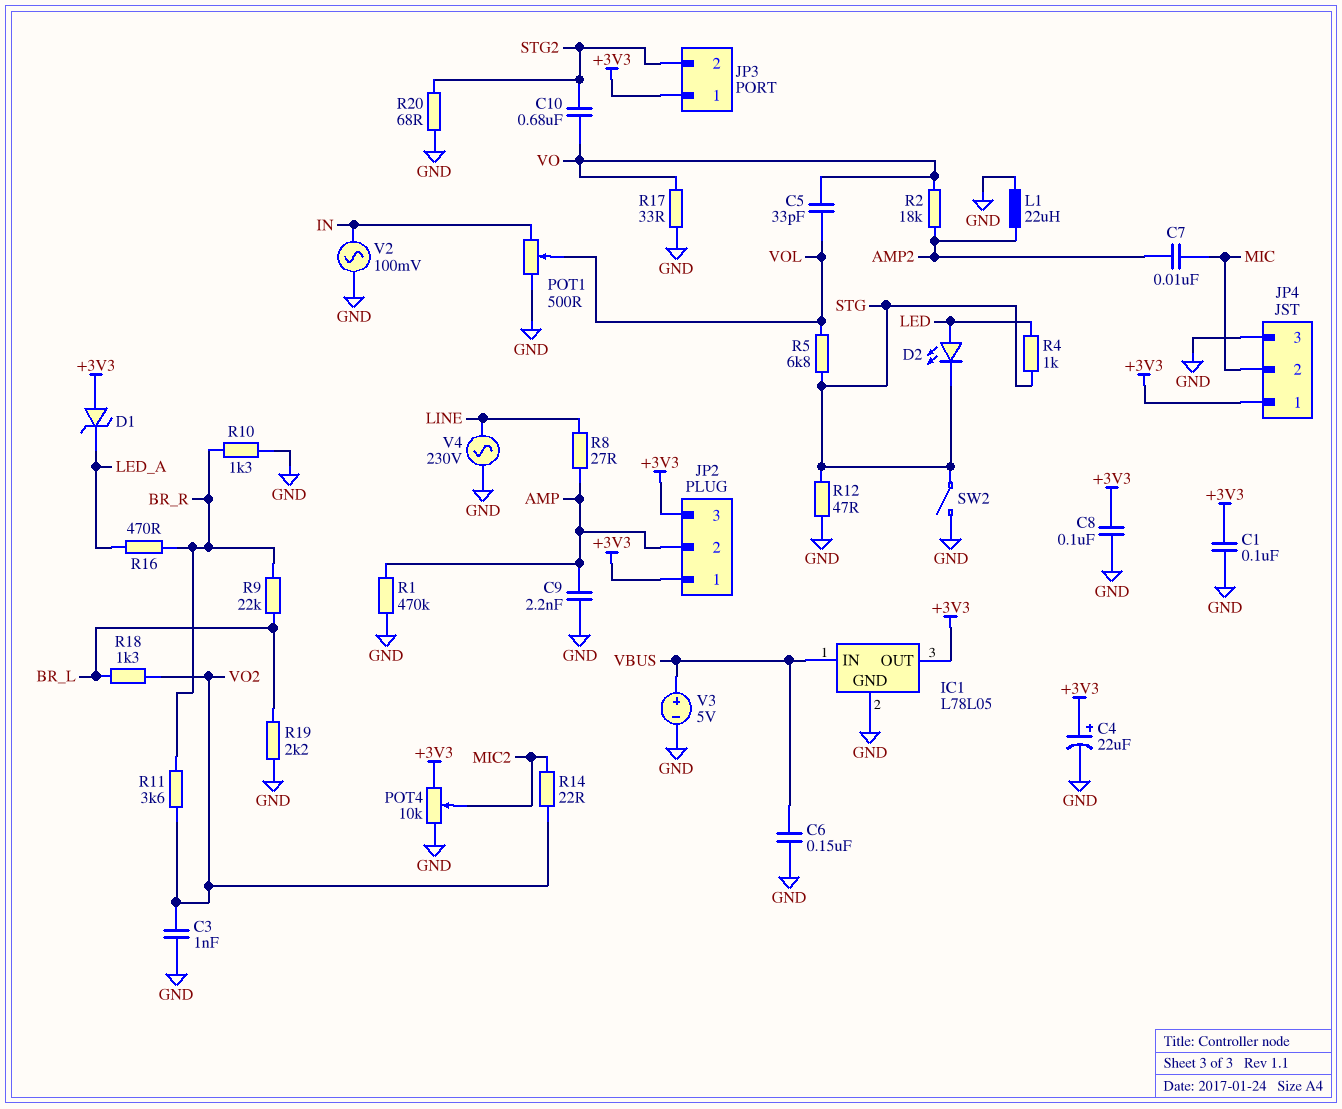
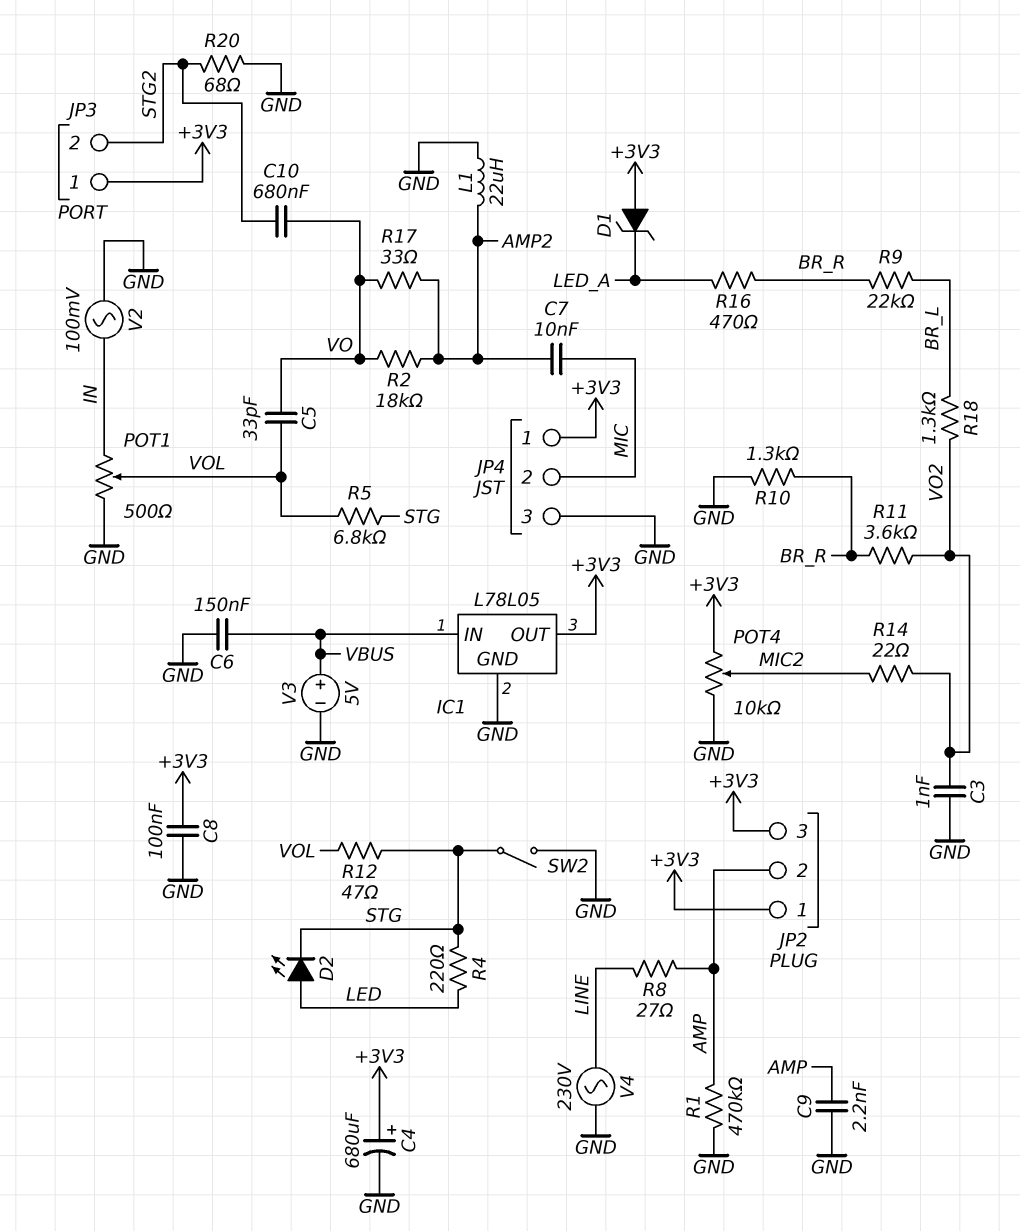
C1: 100nF (+3V3, GND) -> none
C4: 22uF (plus +3V3, minus GND) -> 680uF (plus +3V3, minus GND)
R4: 1k (LED, STG) -> 220 (LED, STG)
R12: 47 (GND, STG) -> 47 (STG, VOL)
R17: 33 (GND, VO) -> 33 (AMP2, VO)
R19: 2.2k (BR_L, GND) -> none

